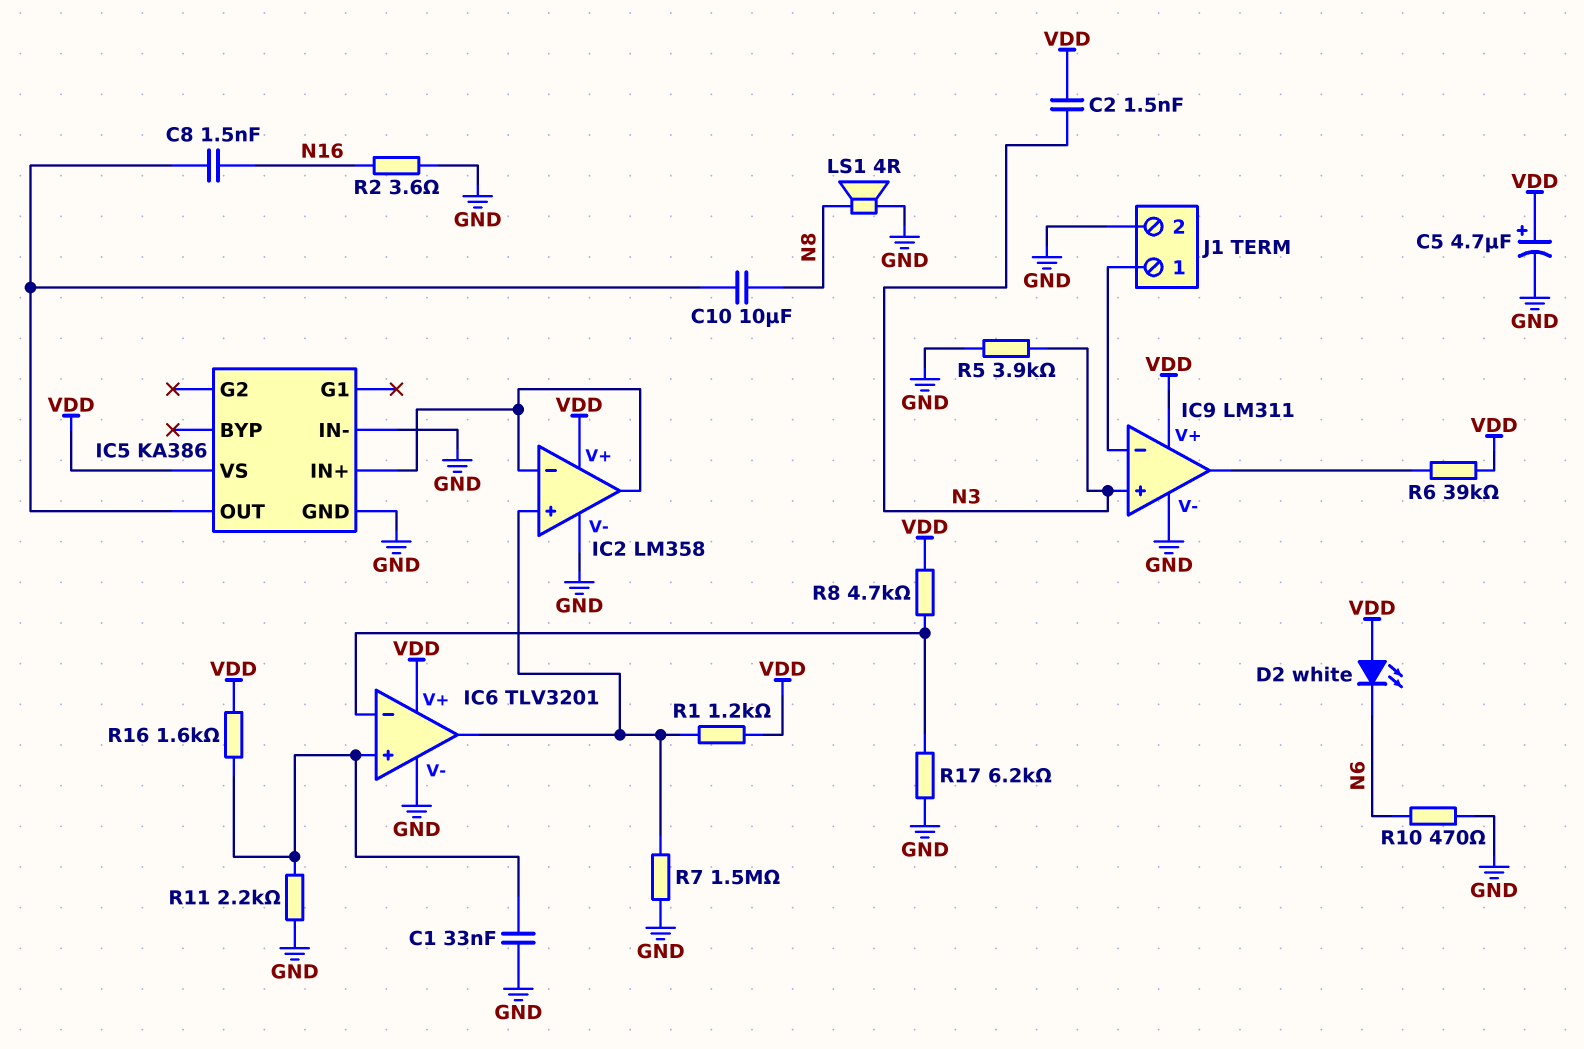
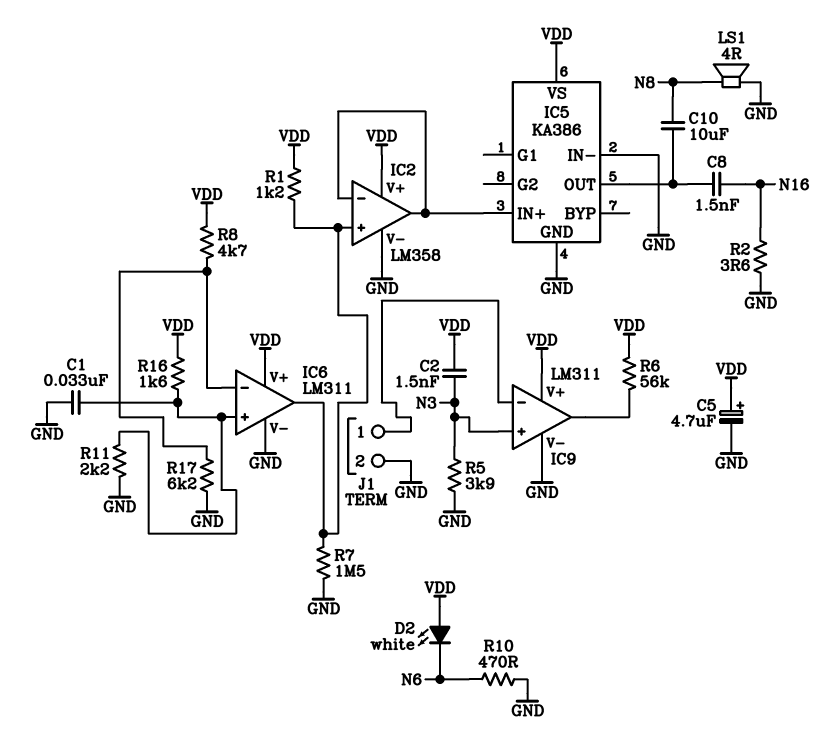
IC6: TLV3201 -> LM311
R6: 39k (IC9/out, VDD) -> 56k (IC9/out, VDD)

